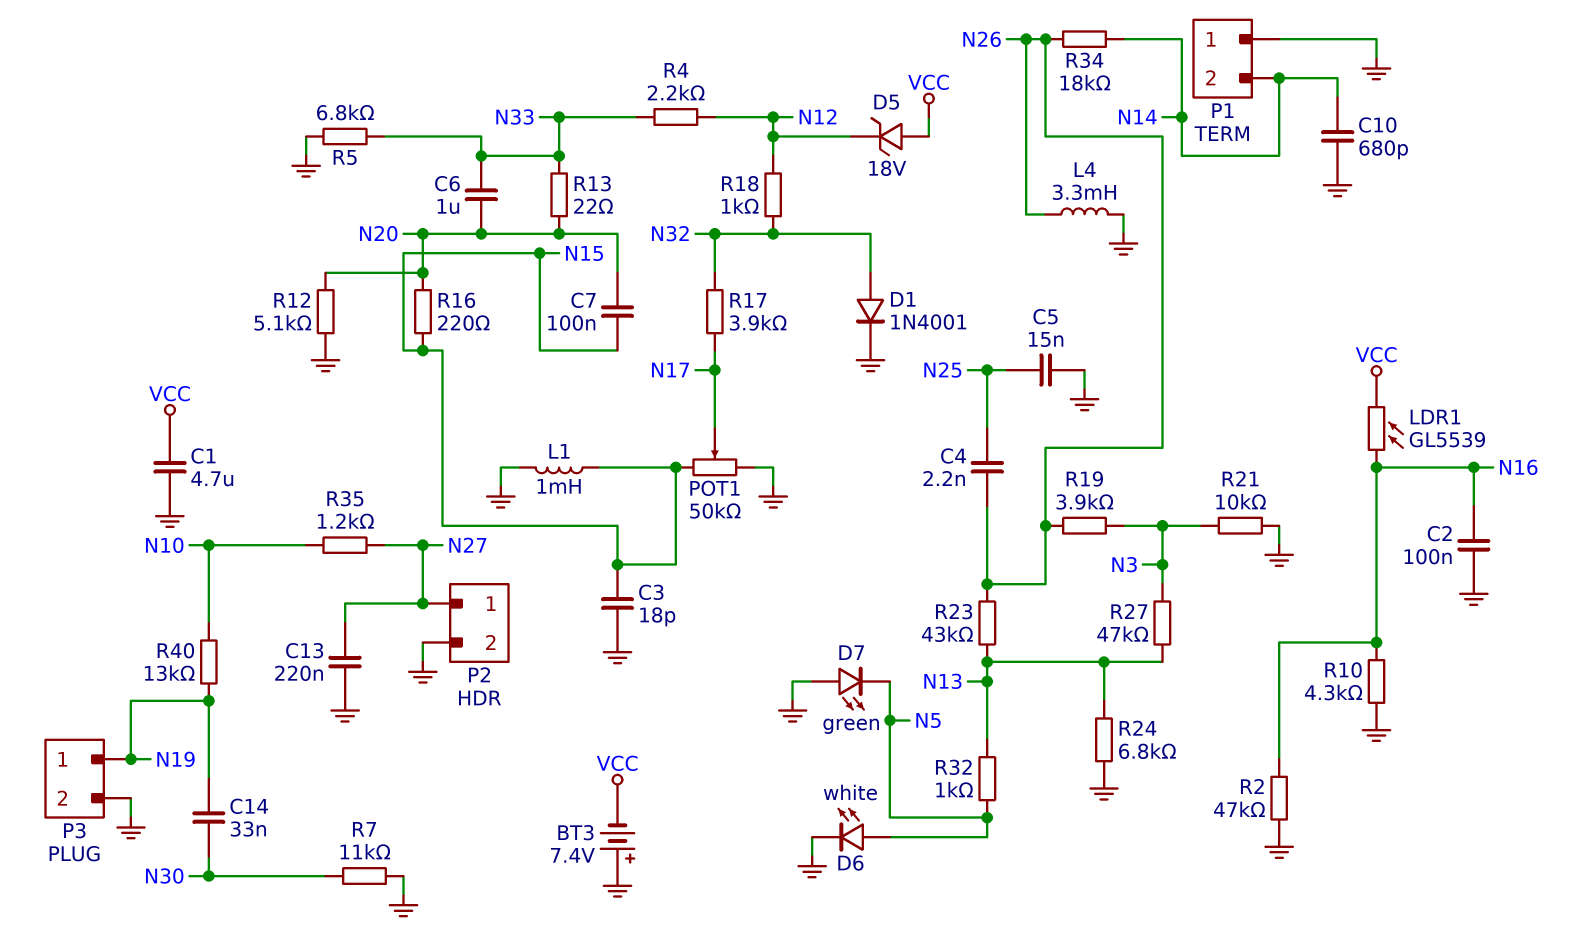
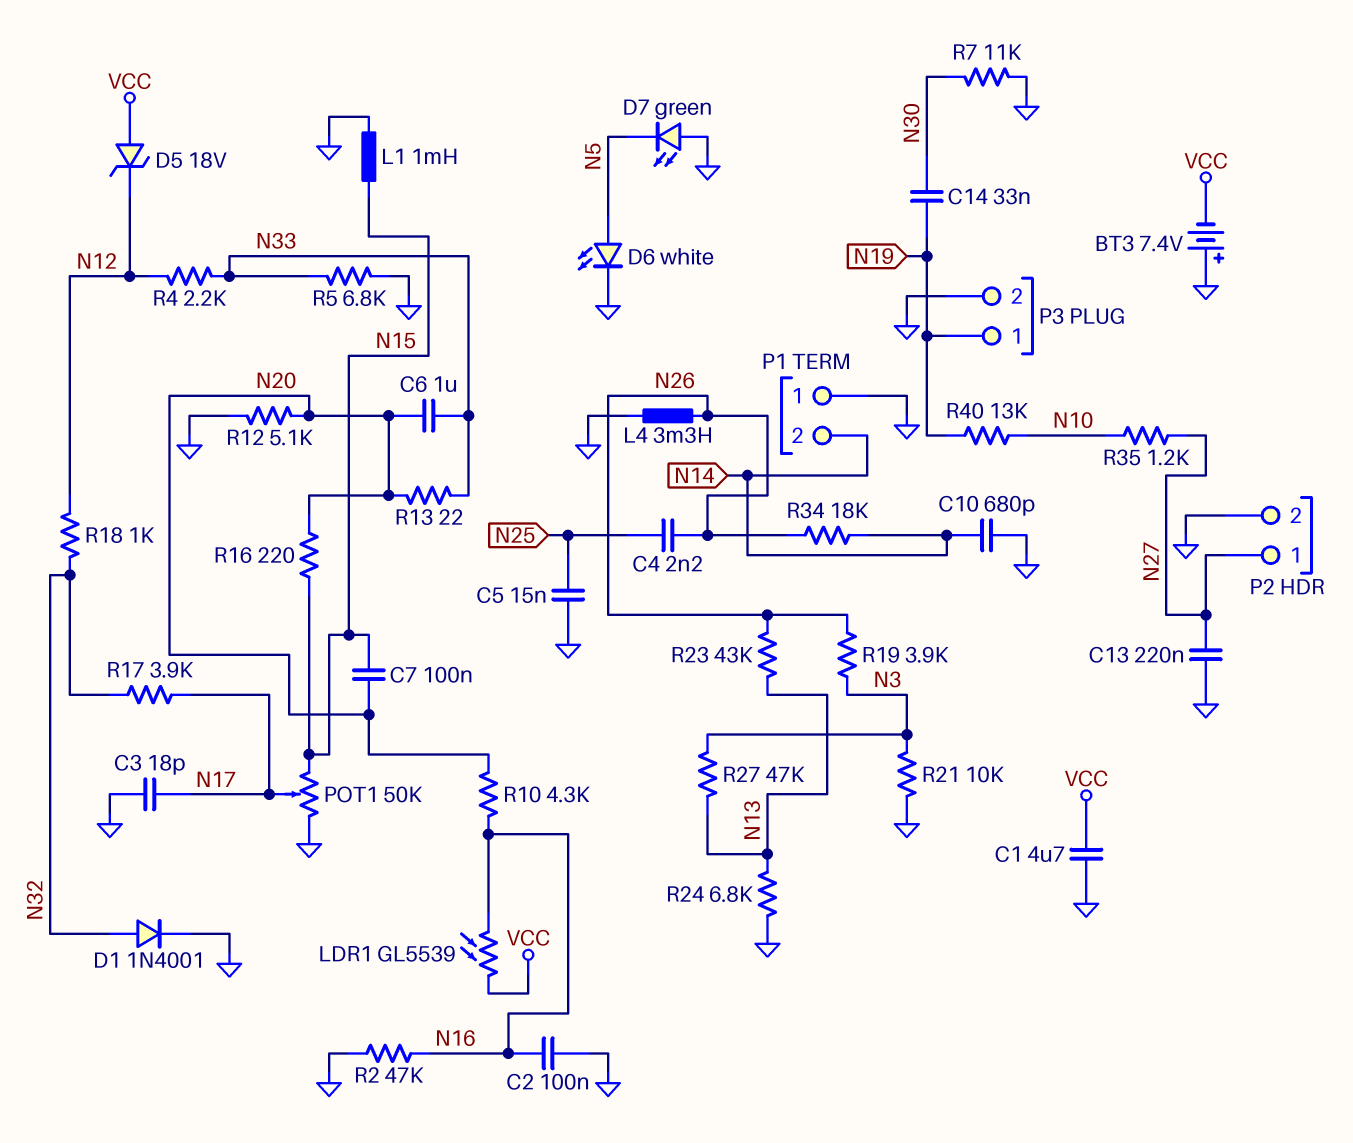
C3: 18pF (GND, N15) -> 18pF (GND, N17)
R10: 4.3k (GND, N16) -> 4.3k (N16, N20)
R32: 1k (N5, N13) -> none

